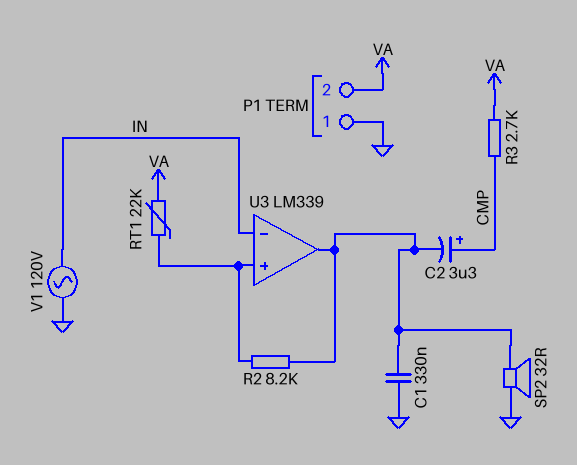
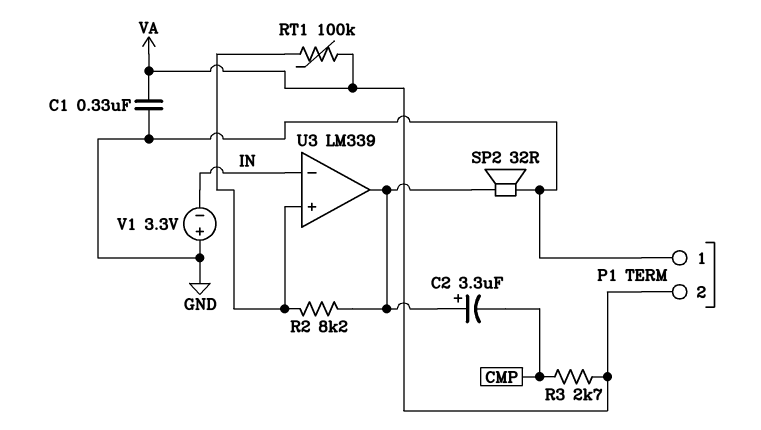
C1: 330nF (GND, U3/out) -> 330nF (GND, VA)
C2: 3.3uF (plus CMP, minus U3/out) -> 3.3uF (plus U3/out, minus CMP)
RT1: 22k (U3/in+, VA) -> 100k (U3/in+, VA)
V1: AC 120V (GND, IN) -> 3.3V (plus GND, minus IN)

